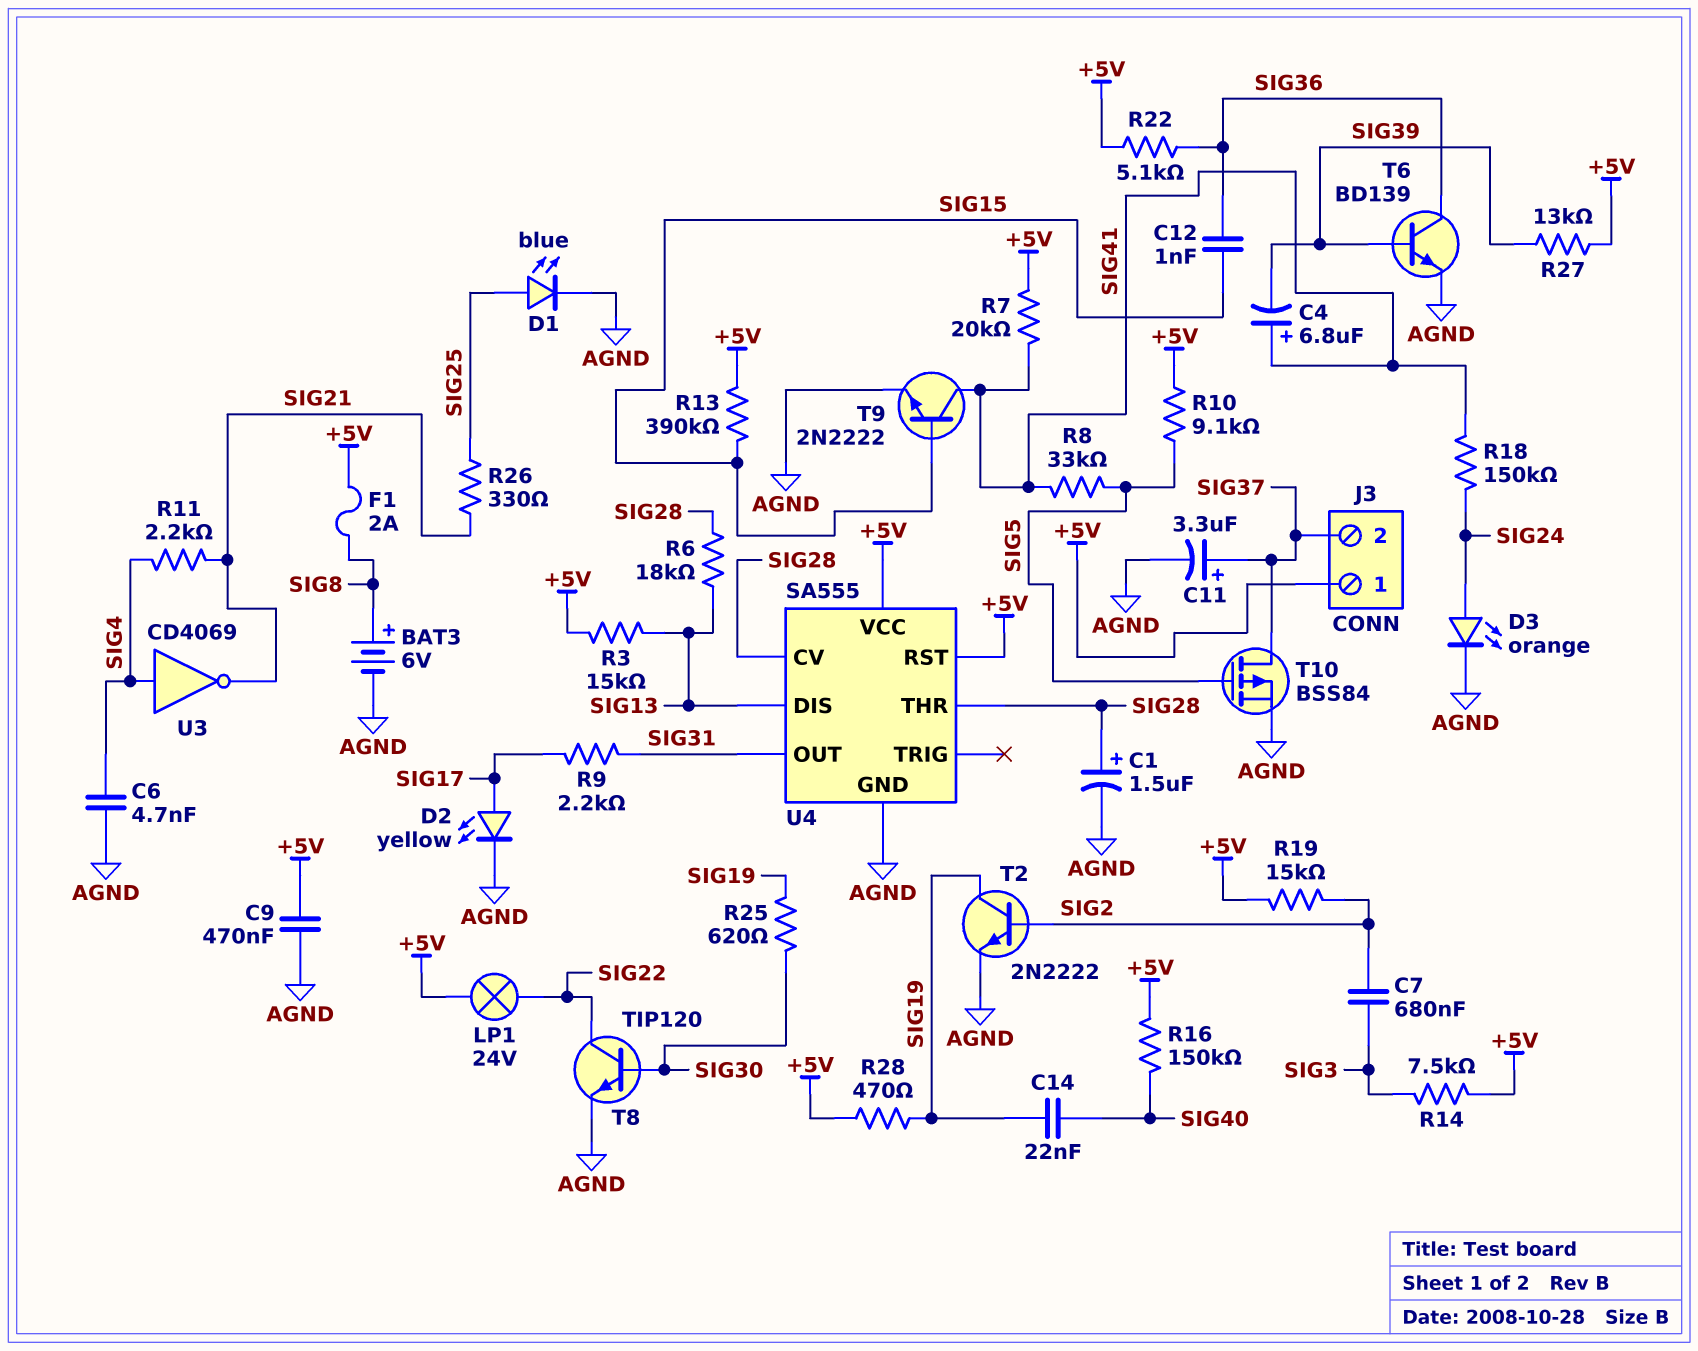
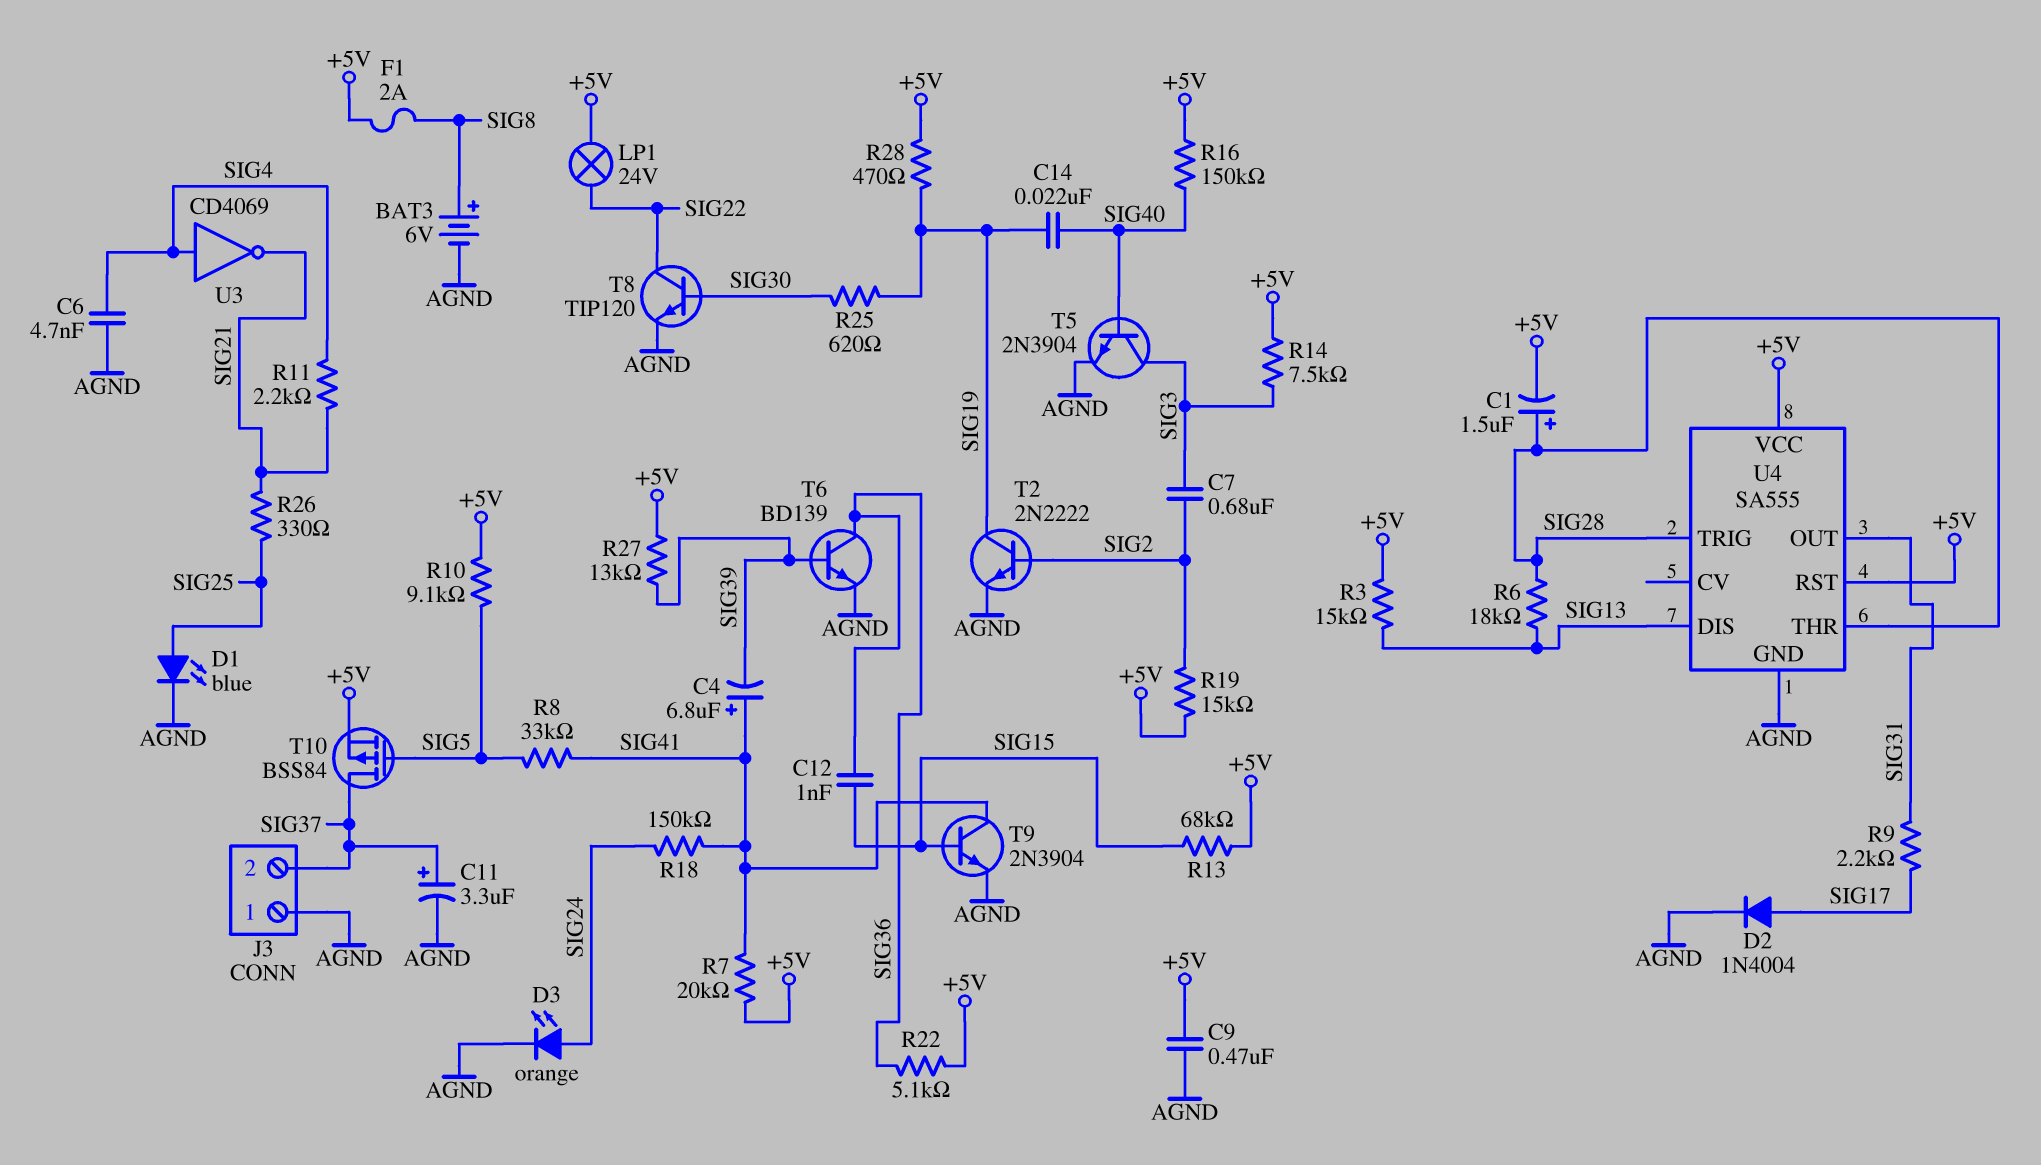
C1: 1.5uF (plus SIG28, minus AGND) -> 1.5uF (plus SIG28, minus +5V)
D2: LED yellow (A SIG17, K AGND) -> diode 1N4004 (A SIG17, K AGND)
J3 pin 1: +5V -> AGND
R13: 390k (+5V, SIG15) -> 68k (+5V, SIG15)
T5: none -> NPN 2N3904 (B SIG40, C SIG3, E AGND)
T9: NPN 2N2222 (B SIG15, C SIG41, E AGND) -> NPN 2N3904 (B SIG15, C SIG41, E AGND)
T10: PMOS BSS84 (G SIG5, D SIG37, S AGND) -> PMOS BSS84 (G SIG5, D SIG37, S +5V)
U4 pin CV: SIG28 -> none
U4 pin TRIG: none -> SIG28

